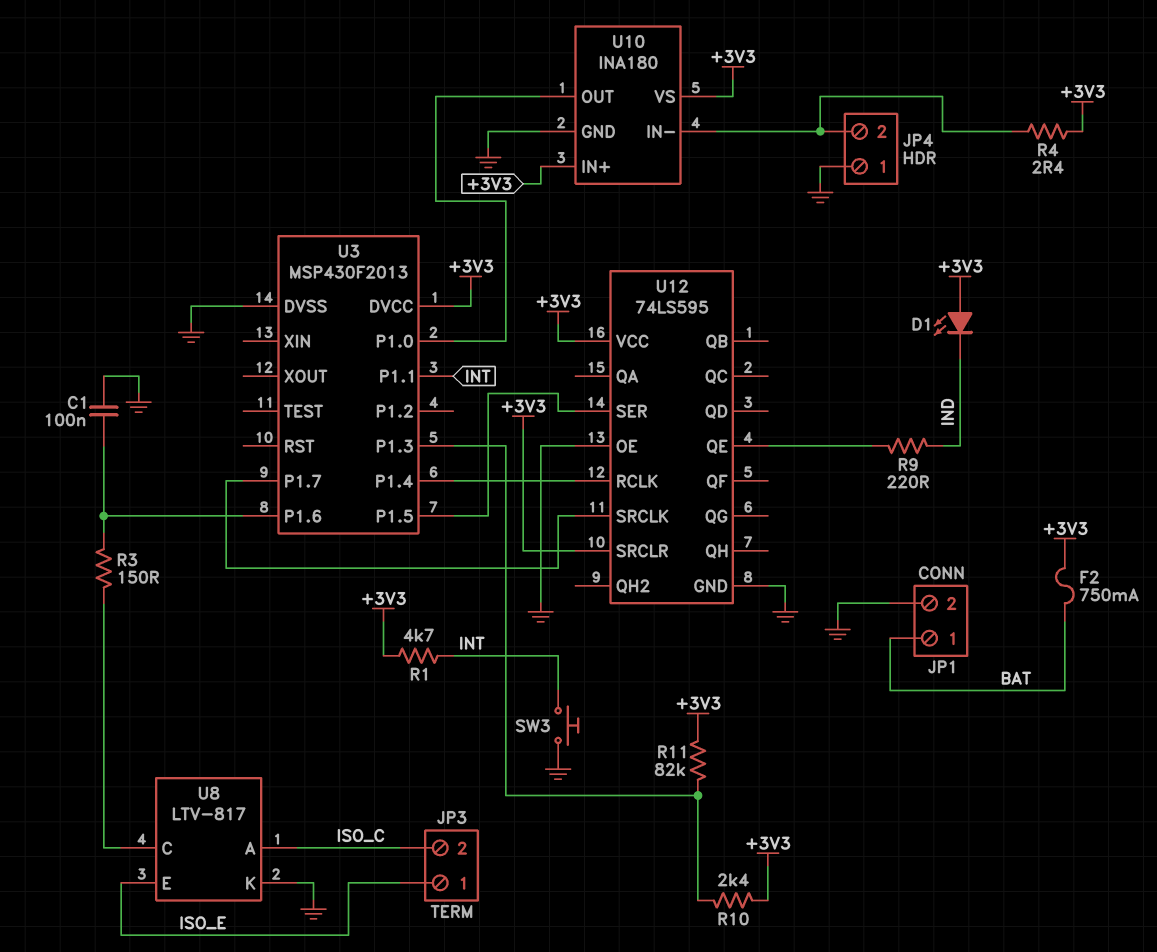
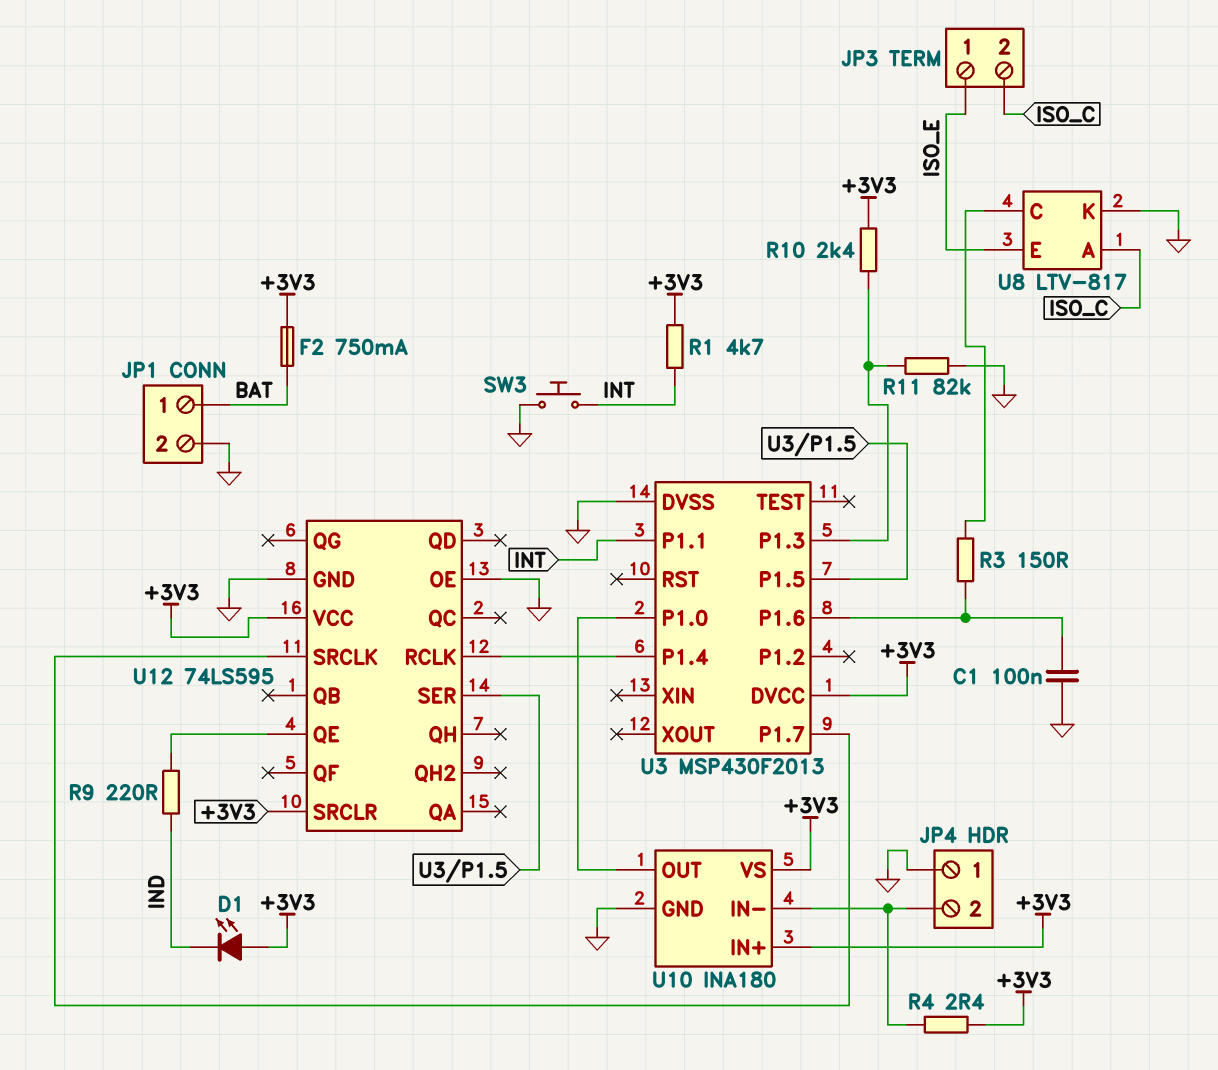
R11: 82k (+3V3, U3/P1.3) -> 82k (GND, U3/P1.3)

